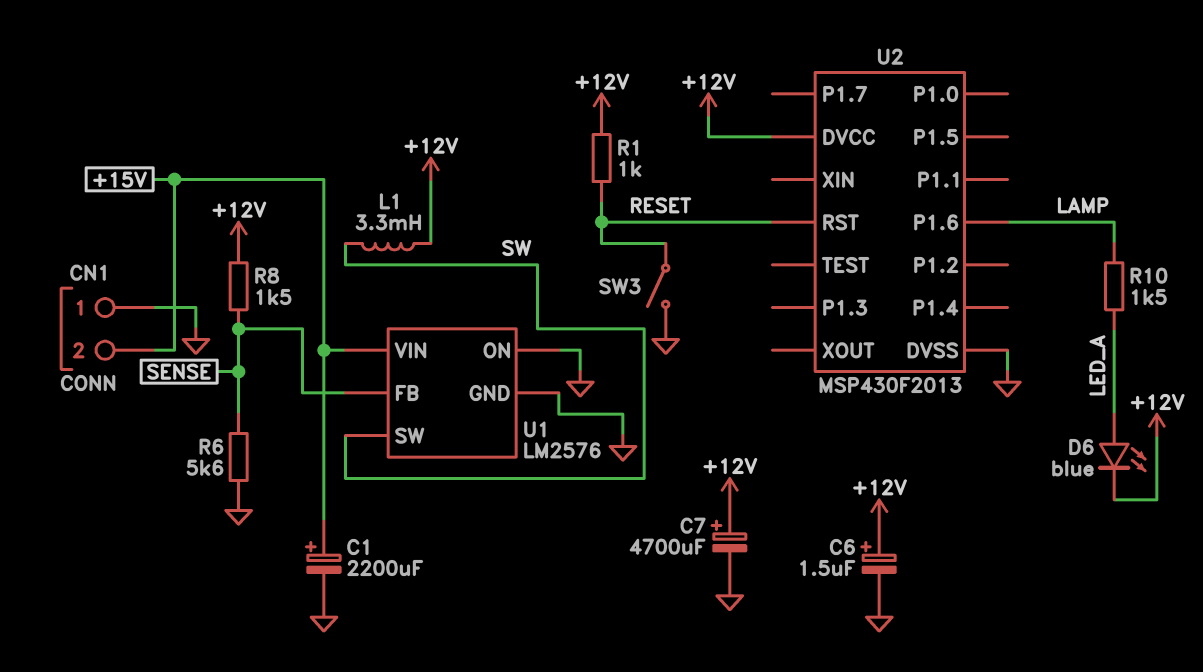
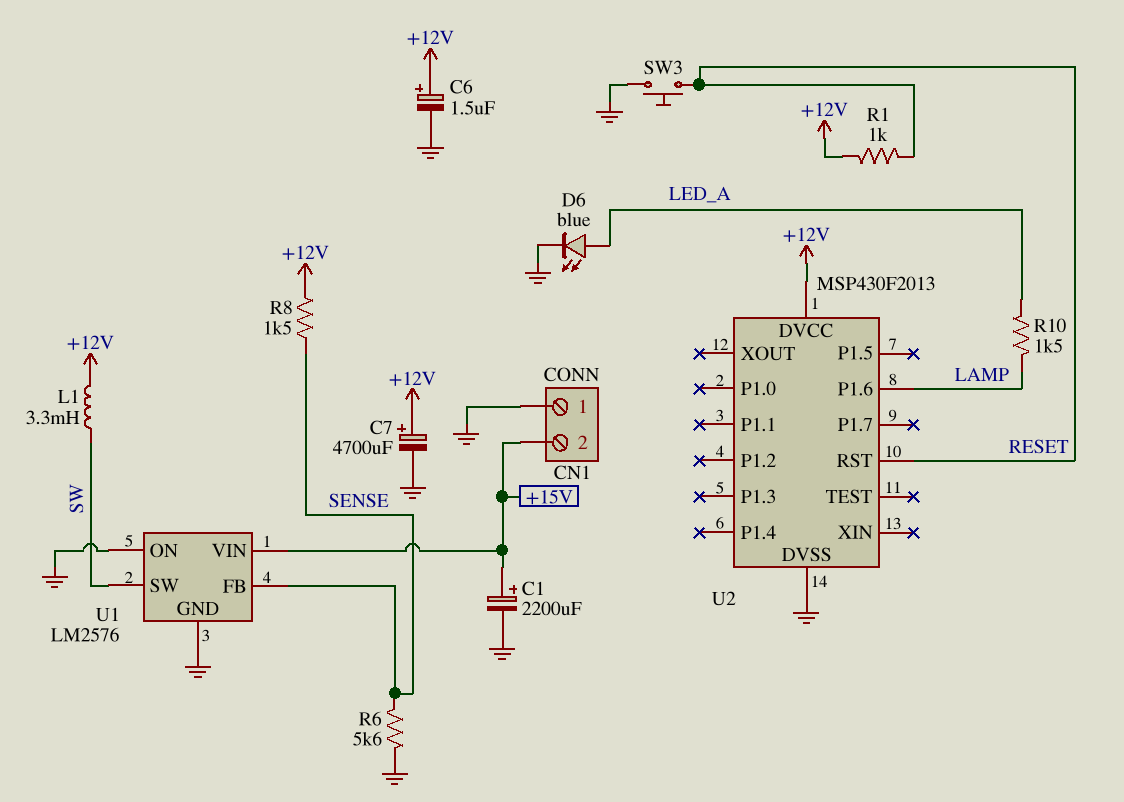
D6: LED blue (A LED_A, K +12V) -> LED blue (A LED_A, K GND)
SW3: switch (GND, RESET) -> button (GND, RESET)

